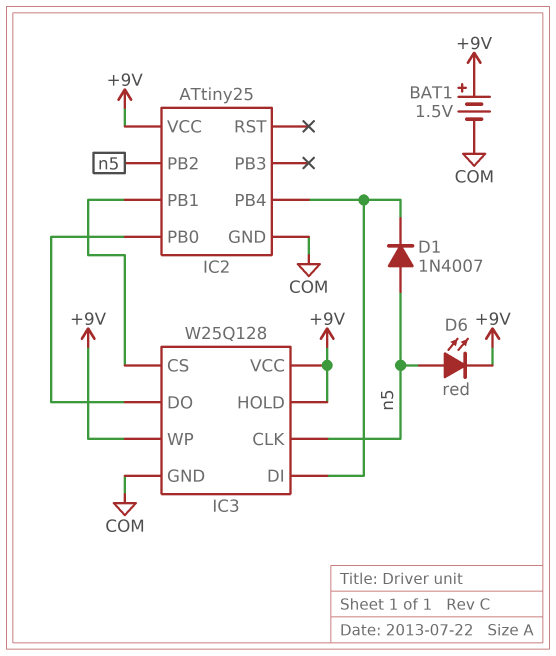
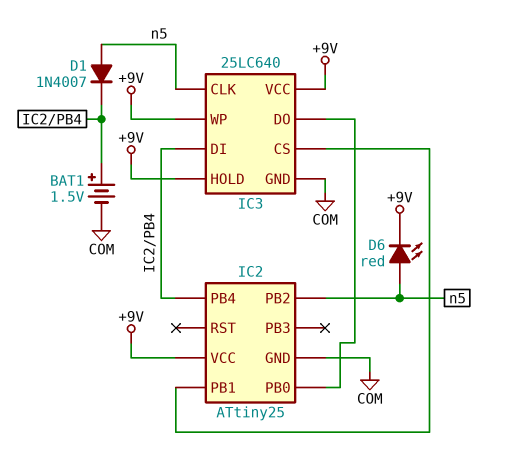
BAT1: 1.5V (plus +9V, minus COM) -> 1.5V (plus IC2/PB4, minus COM)
IC3: W25Q128 -> 25LC640

